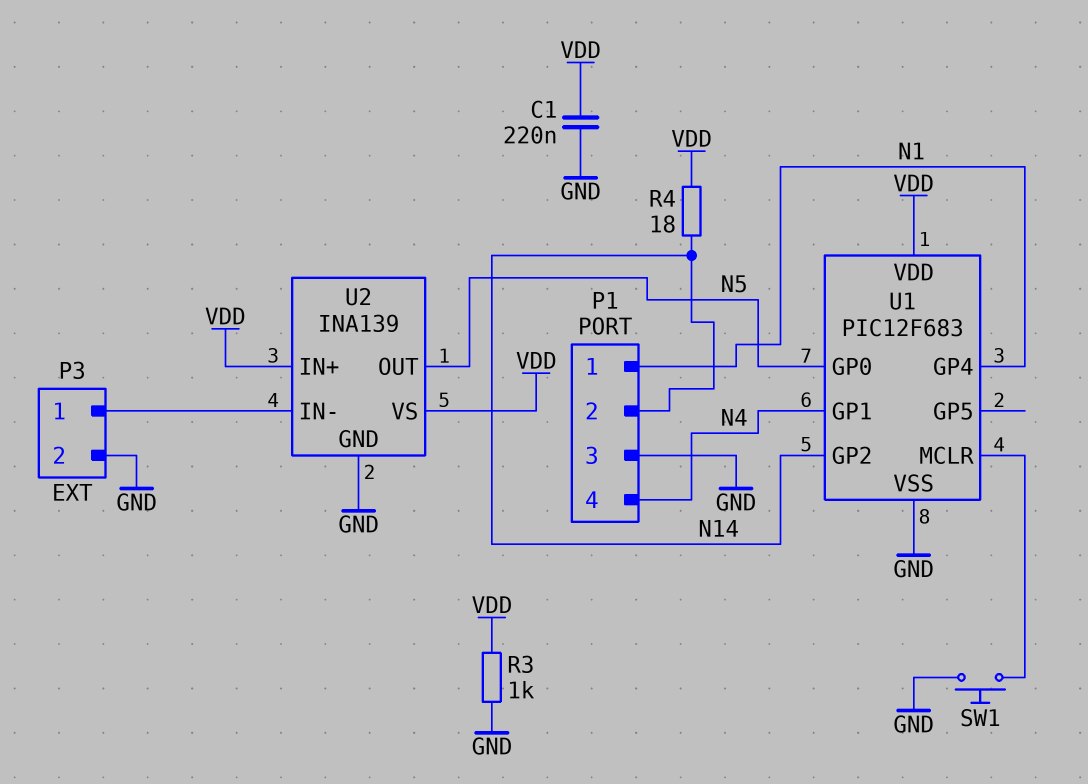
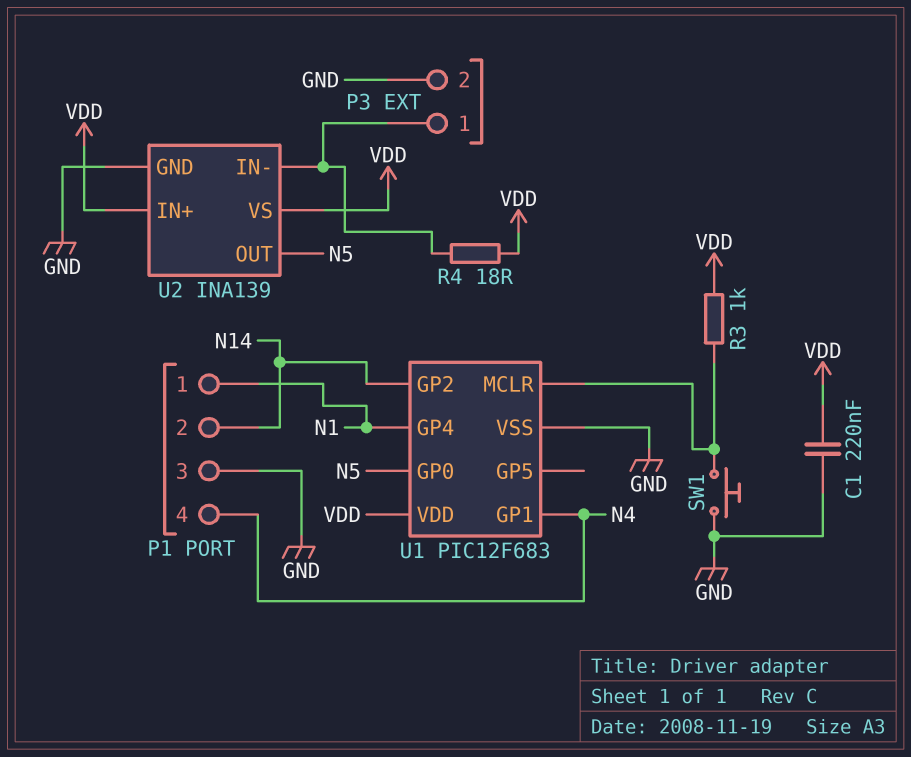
R3: 1k (GND, VDD) -> 1k (U1/MCLR, VDD)
R4: 18 (N14, VDD) -> 18 (P3/1, VDD)

